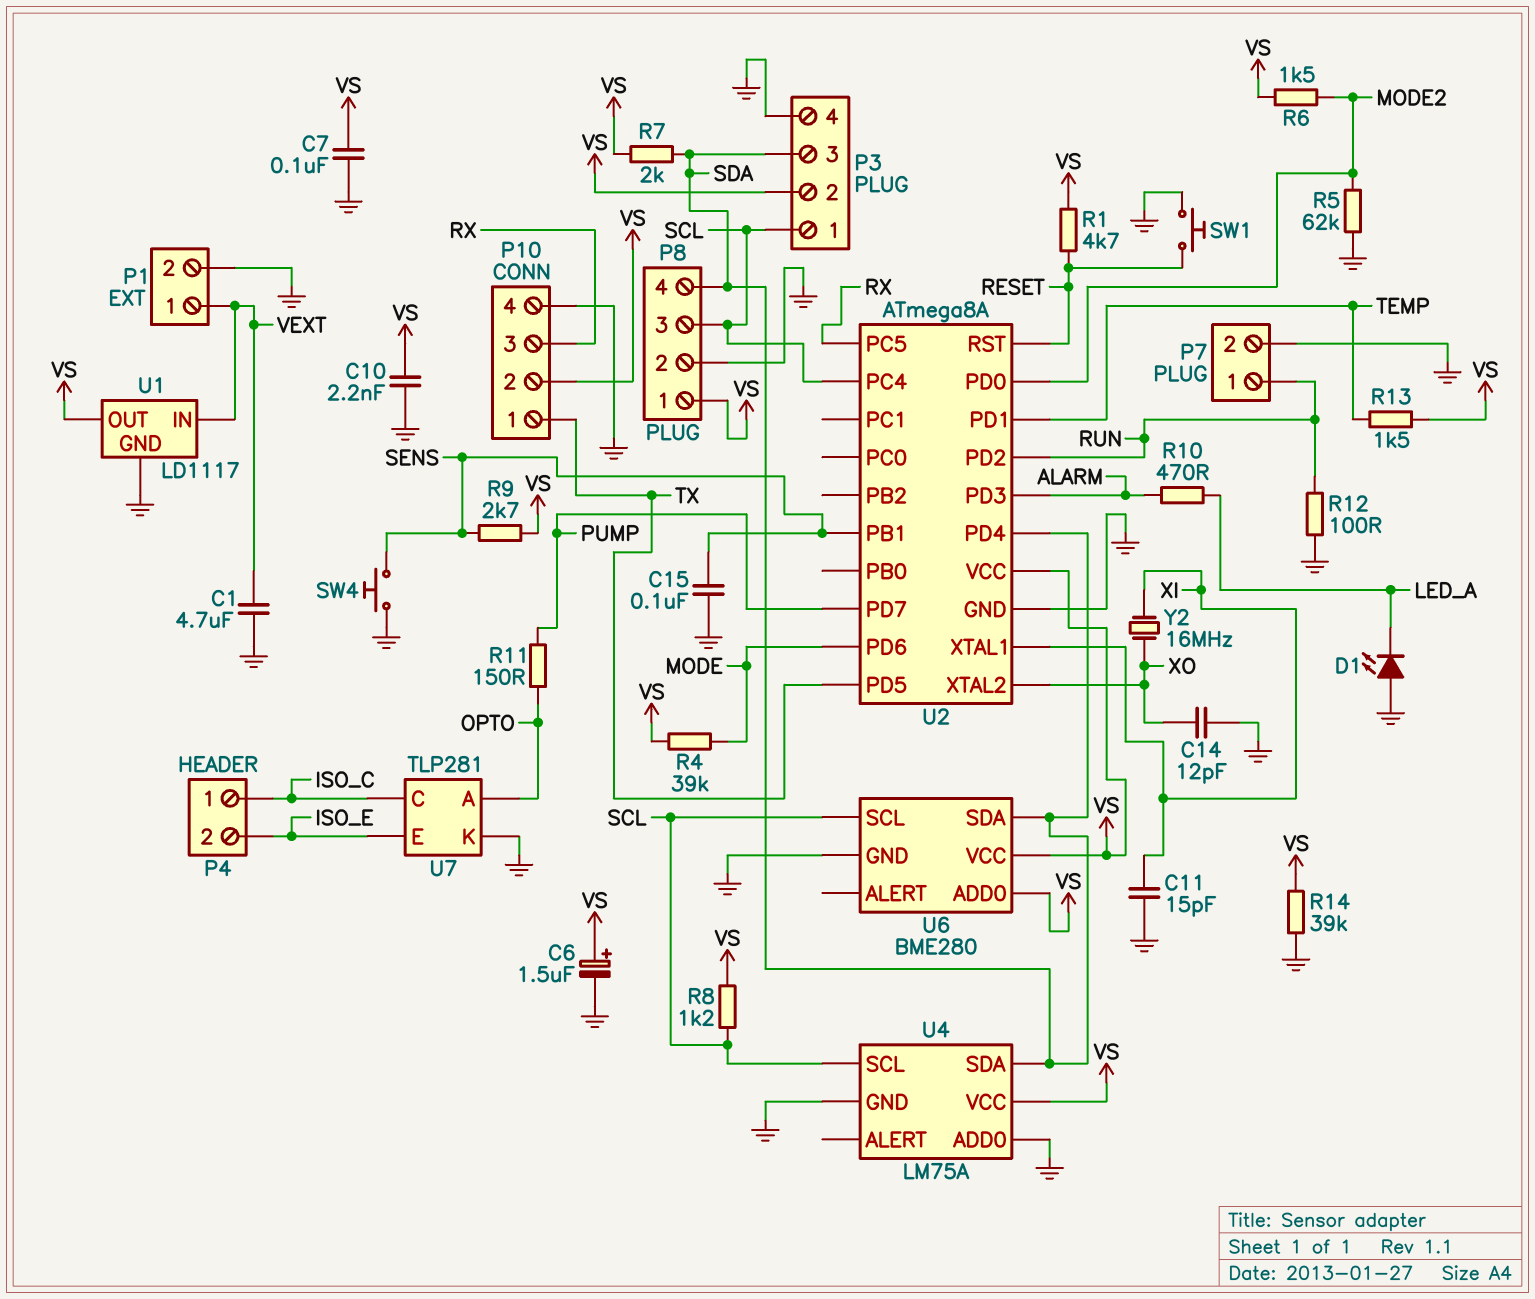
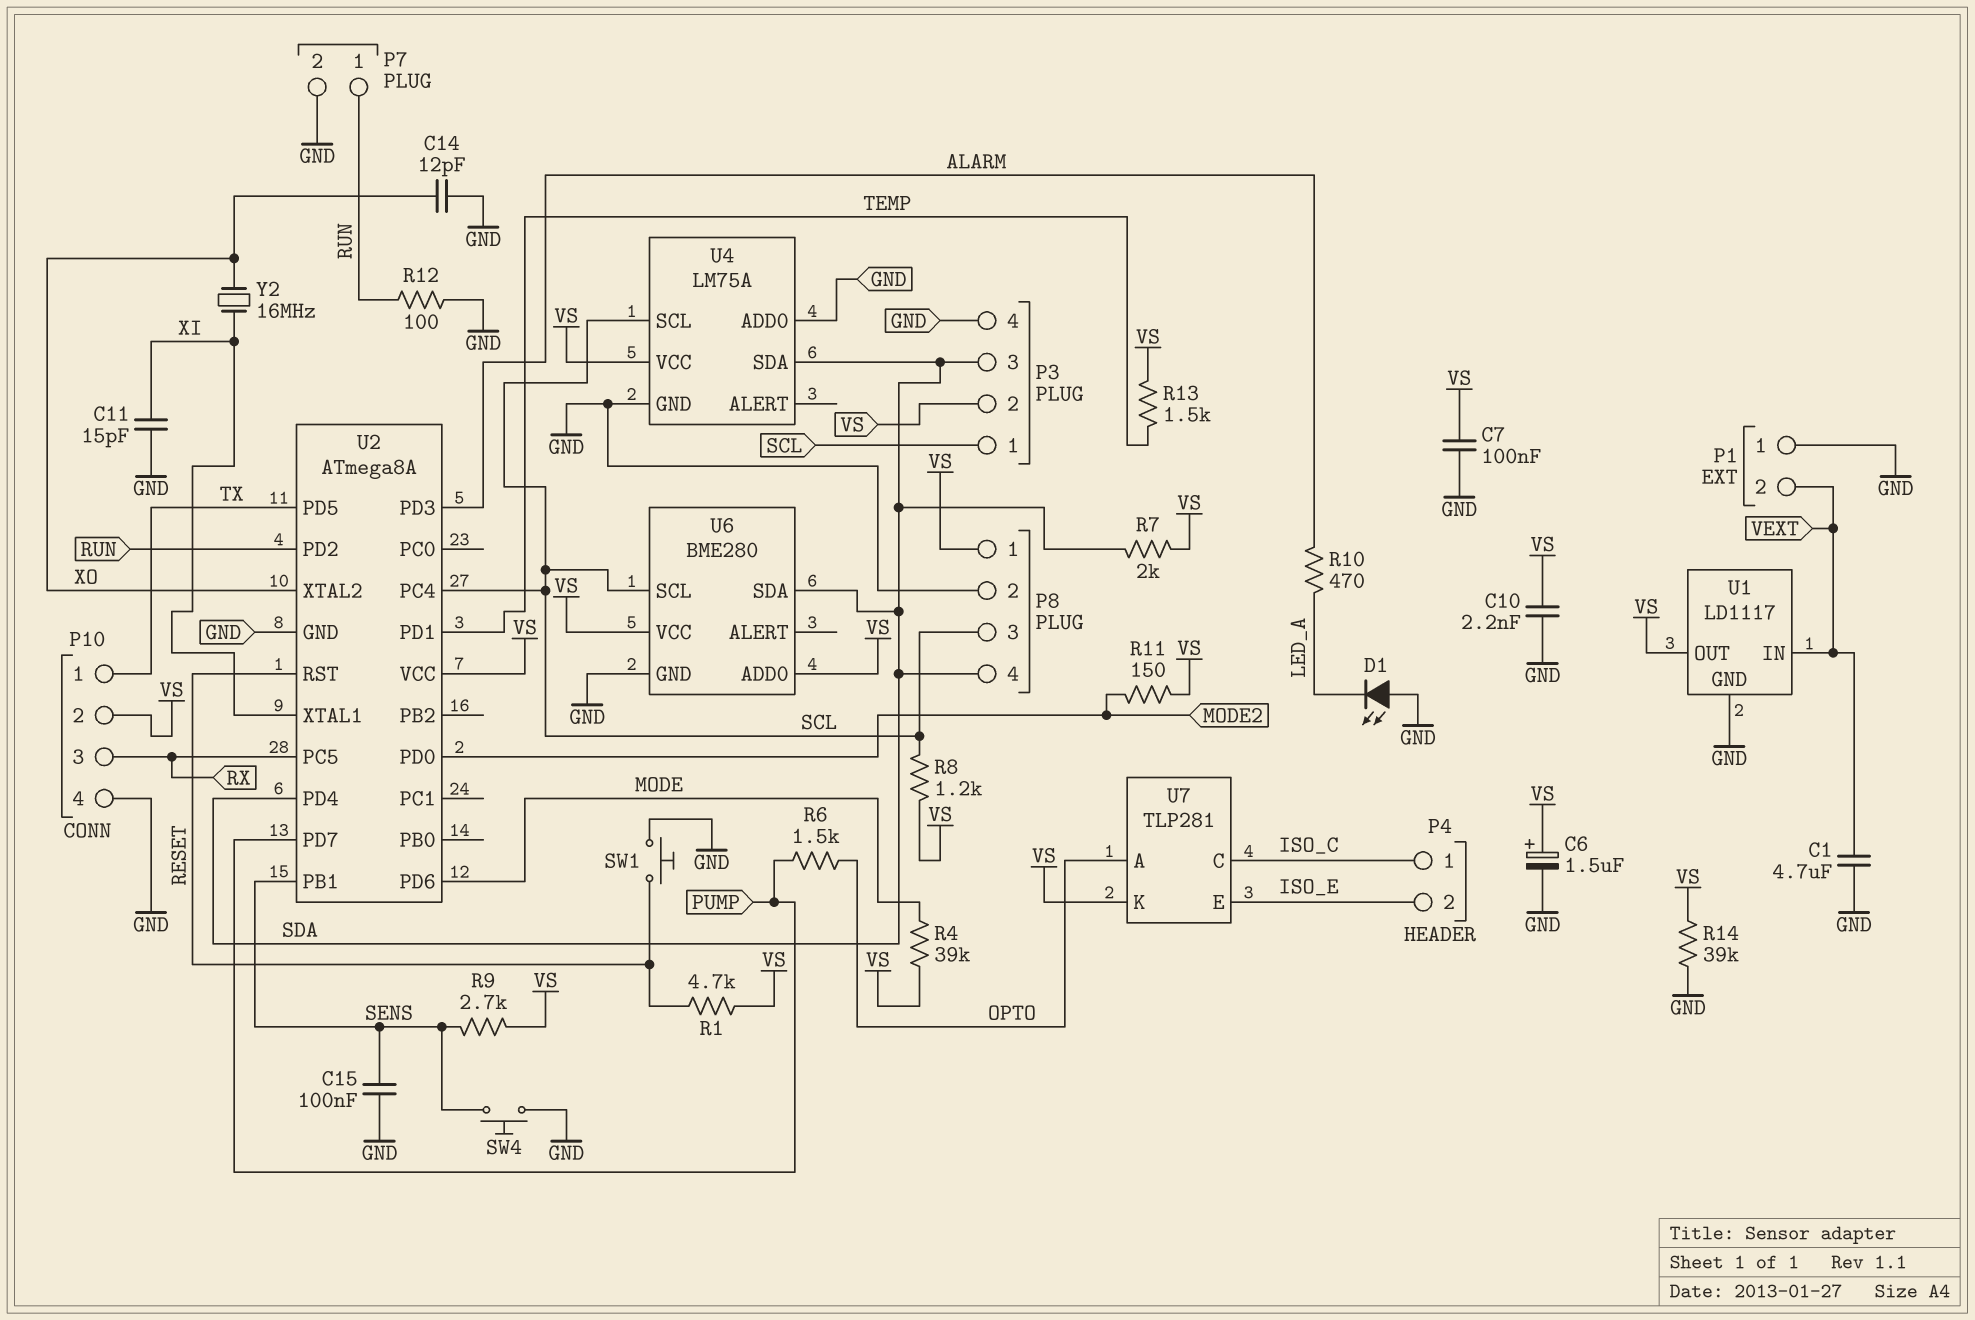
P1 pin 1: VEXT -> GND
P1 pin 2: GND -> VEXT
R5: 62k (GND, MODE2) -> none
R6: 1.5k (MODE2, VS) -> 1.5k (OPTO, PUMP)
R11: 150 (OPTO, PUMP) -> 150 (MODE2, VS)
U7 pin K: GND -> VS

